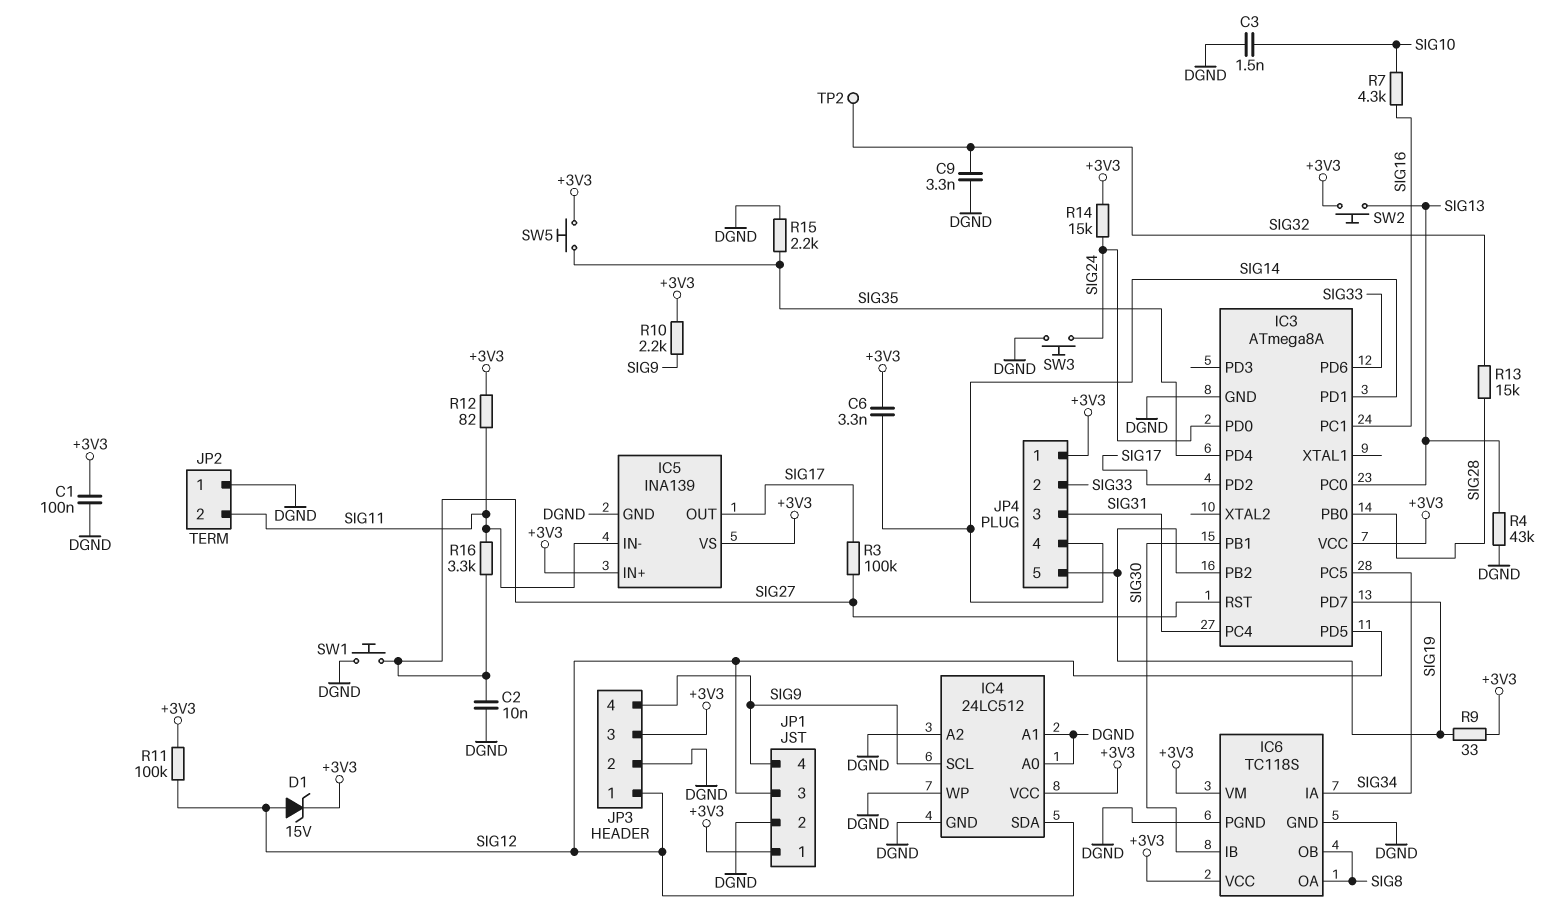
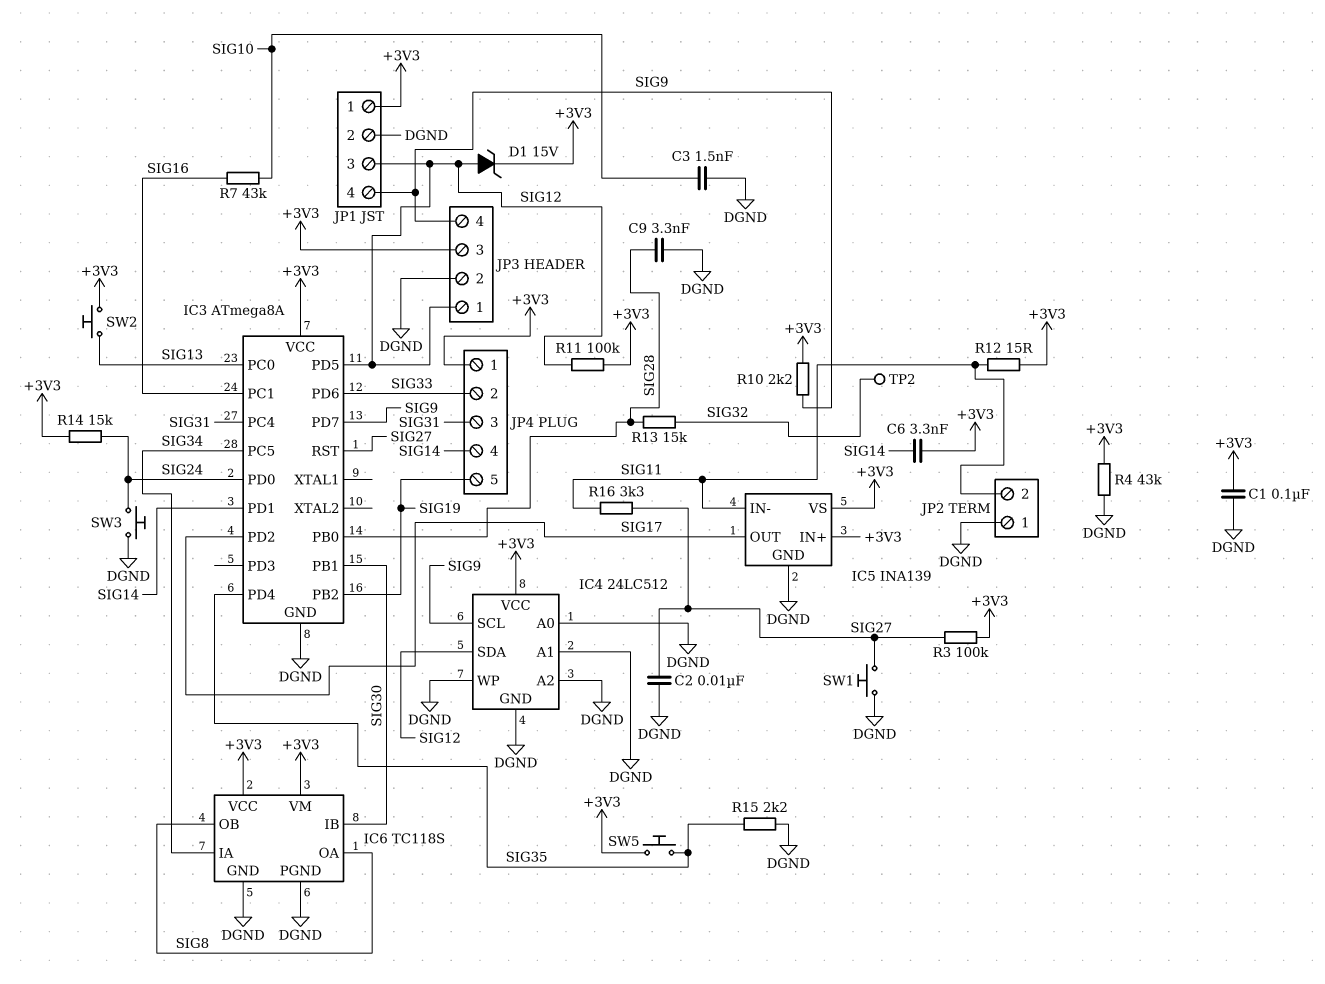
C9: 3.3nF (DGND, SIG32) -> 3.3nF (DGND, SIG28)
IC3 pin PD7: SIG19 -> SIG9
R3: 100k (SIG17, SIG27) -> 100k (+3V3, SIG27)
R4: 43k (DGND, SIG13) -> 43k (+3V3, DGND)
R7: 4.3k (SIG10, SIG16) -> 43k (SIG10, SIG16)
R9: 33 (+3V3, SIG19) -> none
R12: 82 (+3V3, SIG11) -> 15 (+3V3, SIG11)

